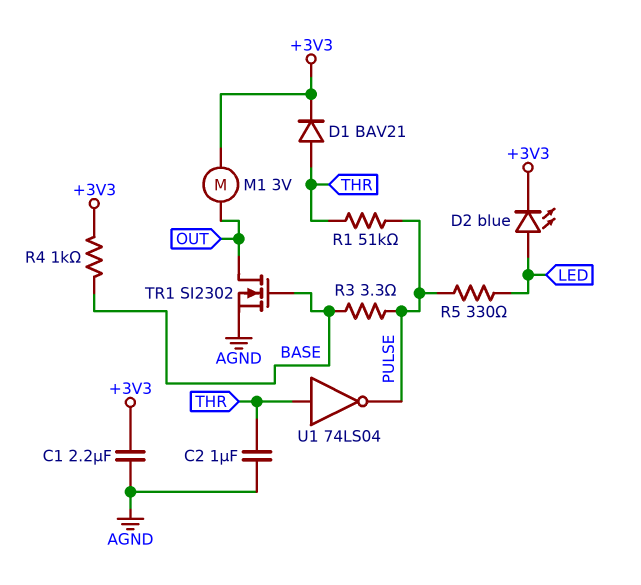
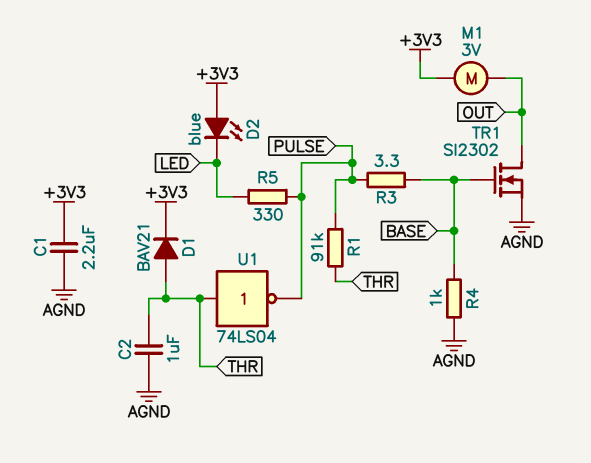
D2: LED blue (A LED, K +3V3) -> LED blue (A +3V3, K LED)
R1: 51k (PULSE, THR) -> 91k (PULSE, THR)
R4: 1k (+3V3, BASE) -> 1k (AGND, BASE)

